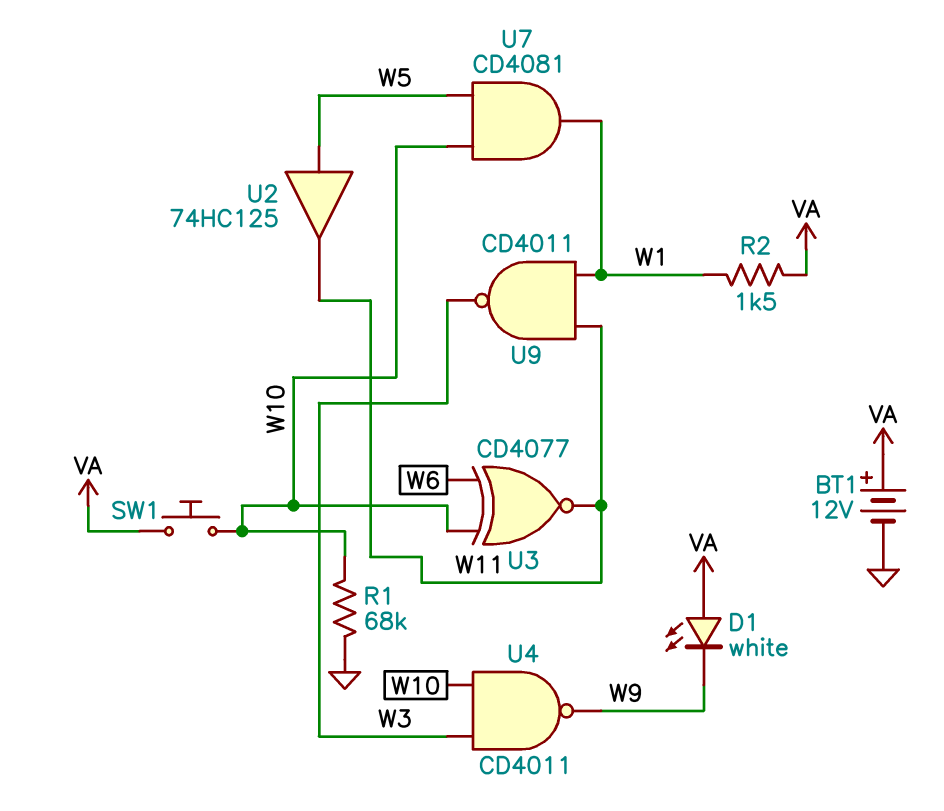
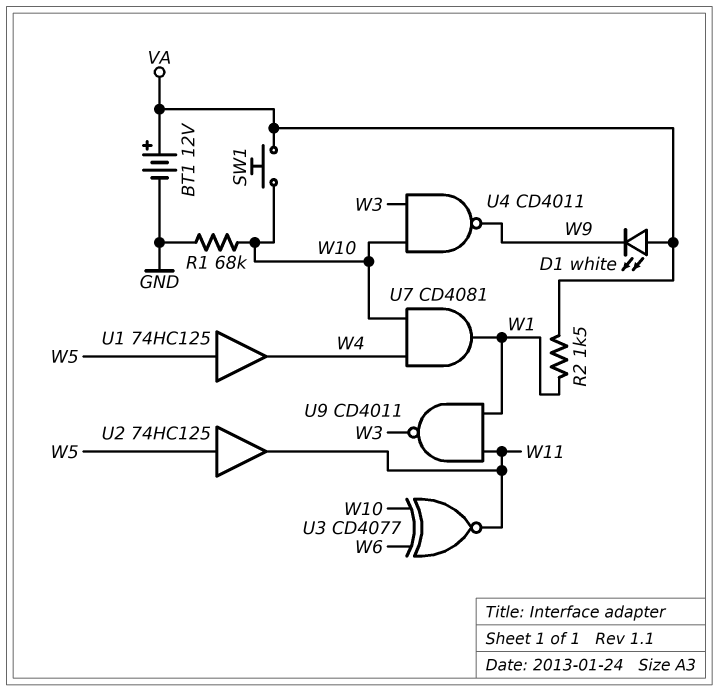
U1: none -> buffer 74HC125 (in W5, out W4)
U7: AND CD4081 (in W5, in W10, out W1) -> AND CD4081 (in W4, in W10, out W1)

